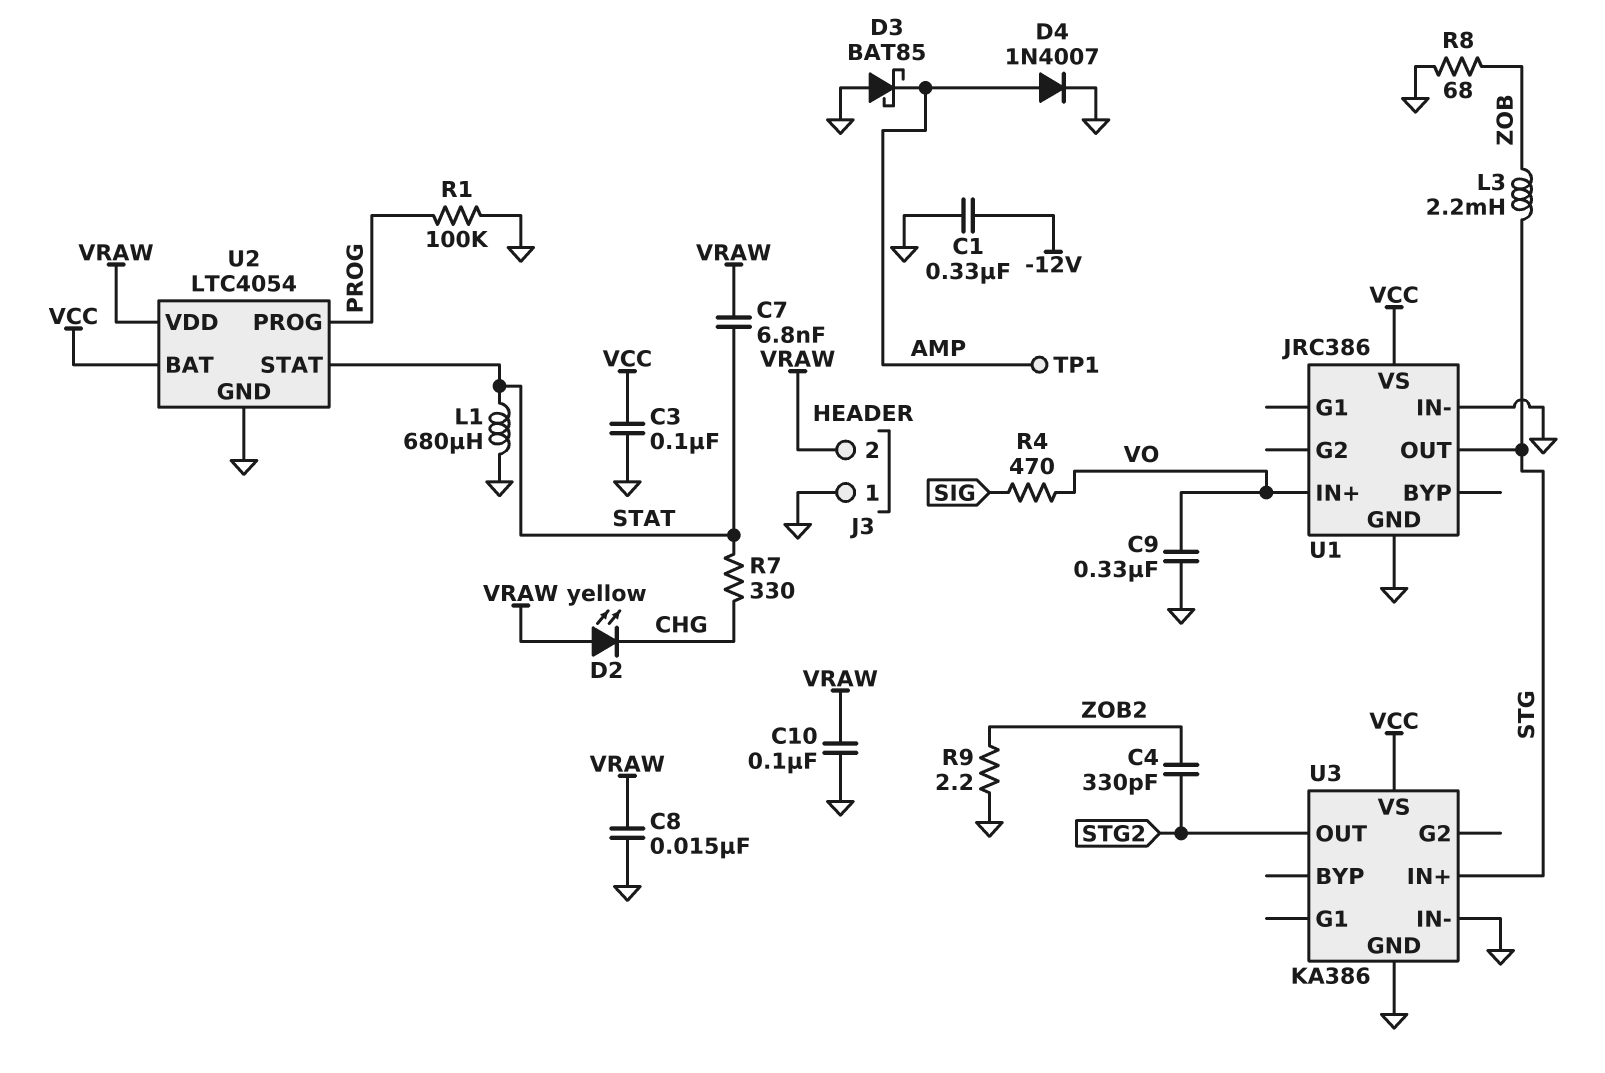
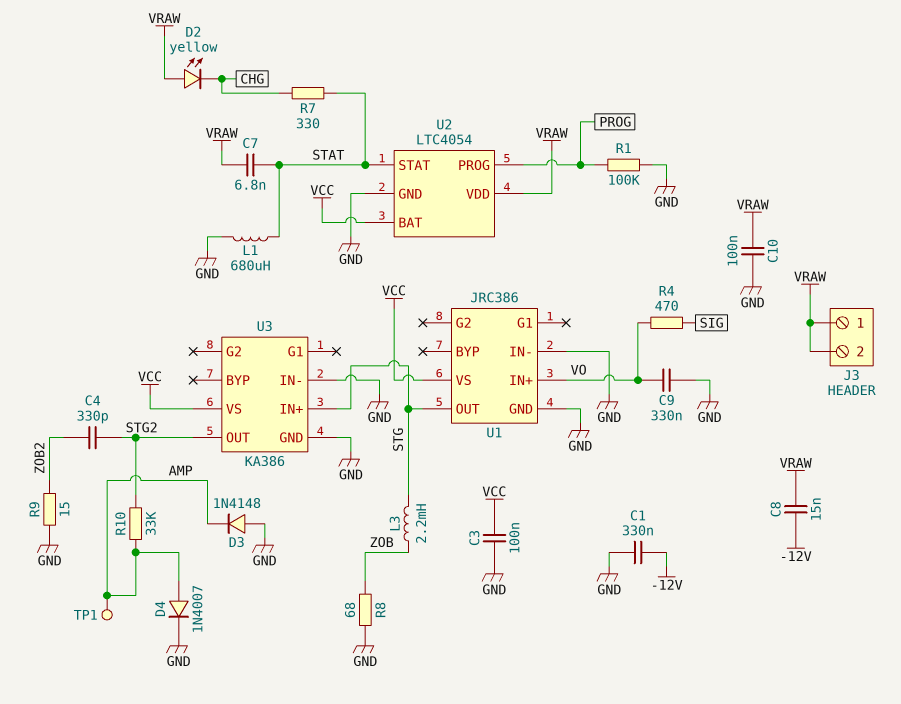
C8: 15nF (GND, VRAW) -> 15nF (-12V, VRAW)
D3: schottky BAT85 (A GND, K AMP) -> diode 1N4148 (A GND, K AMP)
J3 pin 1: GND -> VRAW
R9: 2.2 (GND, ZOB2) -> 15 (GND, ZOB2)
R10: none -> 33k (AMP, STG2)

